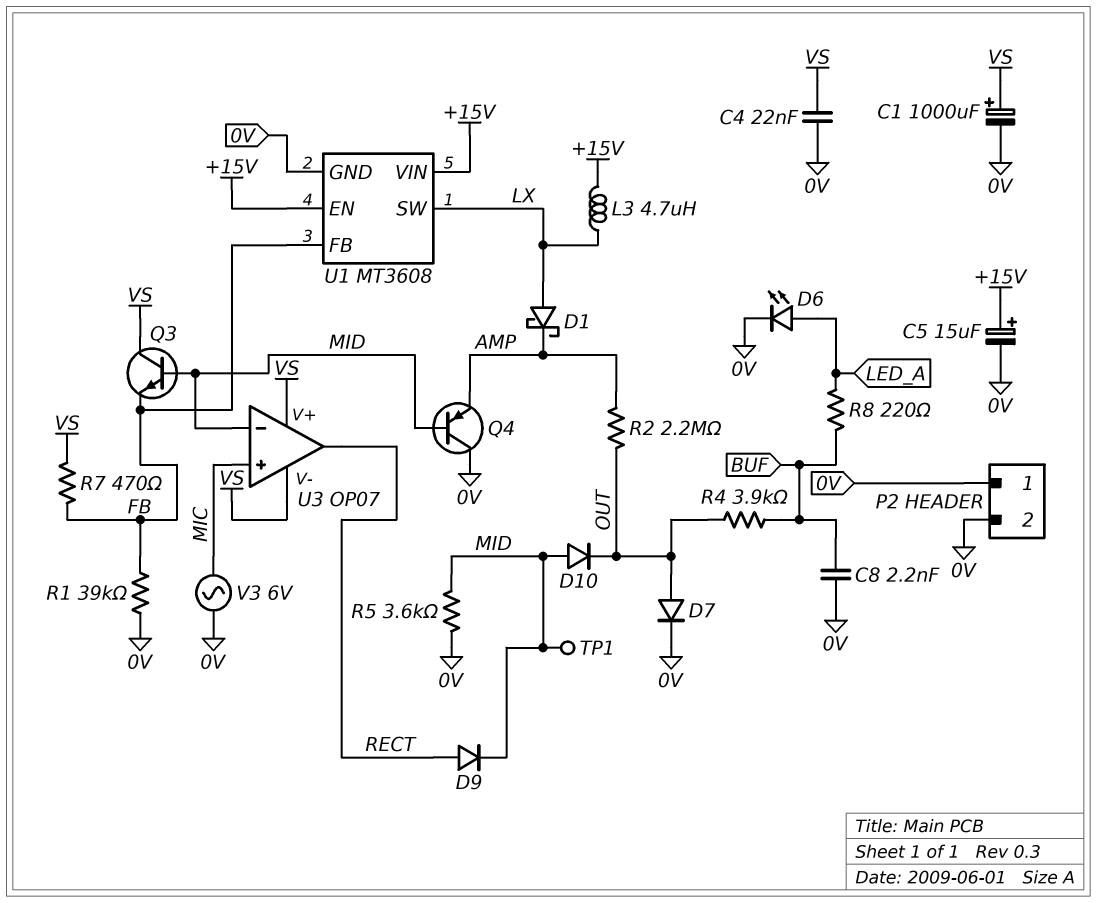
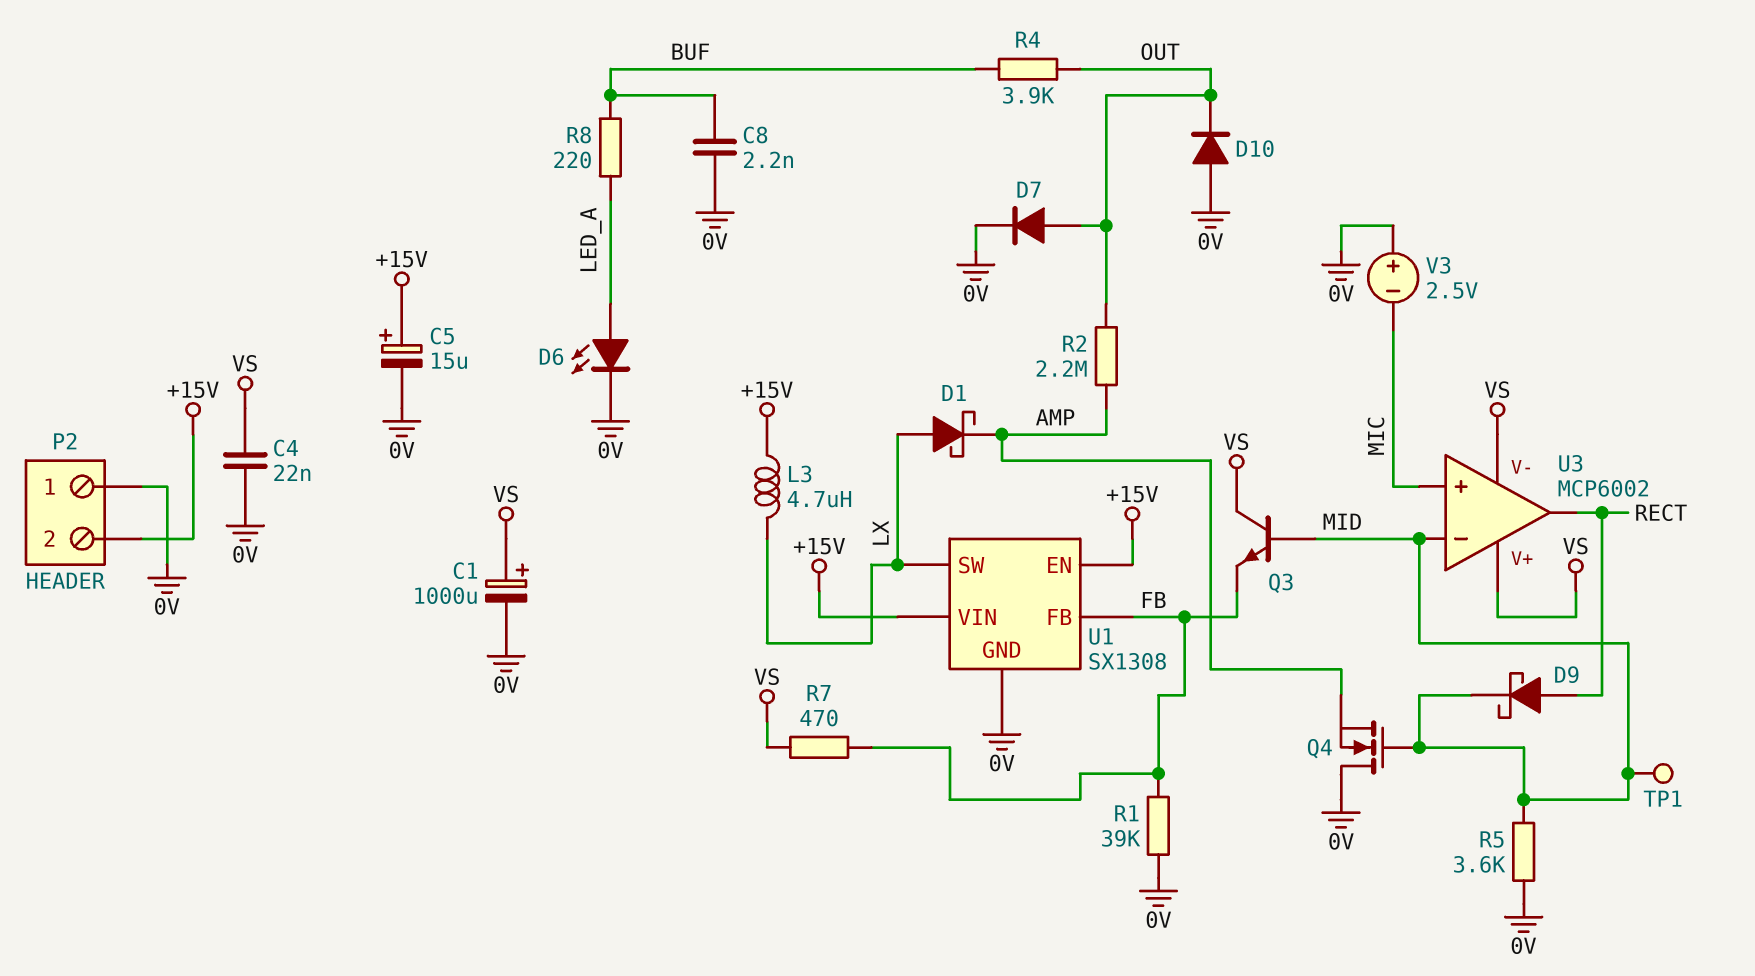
D9: diode (A RECT, K MID) -> schottky (A RECT, K MID)
D10: diode (A MID, K OUT) -> diode (A 0V, K OUT)
P2 pin 2: 0V -> +15V
Q4: PNP (B MID, C 0V, E AMP) -> NMOS (G MID, D 0V, S AMP)
U1: MT3608 -> SX1308
U3: OP07 -> MCP6002
V3: AC 6V (0V, MIC) -> 2.5V (plus 0V, minus MIC)

